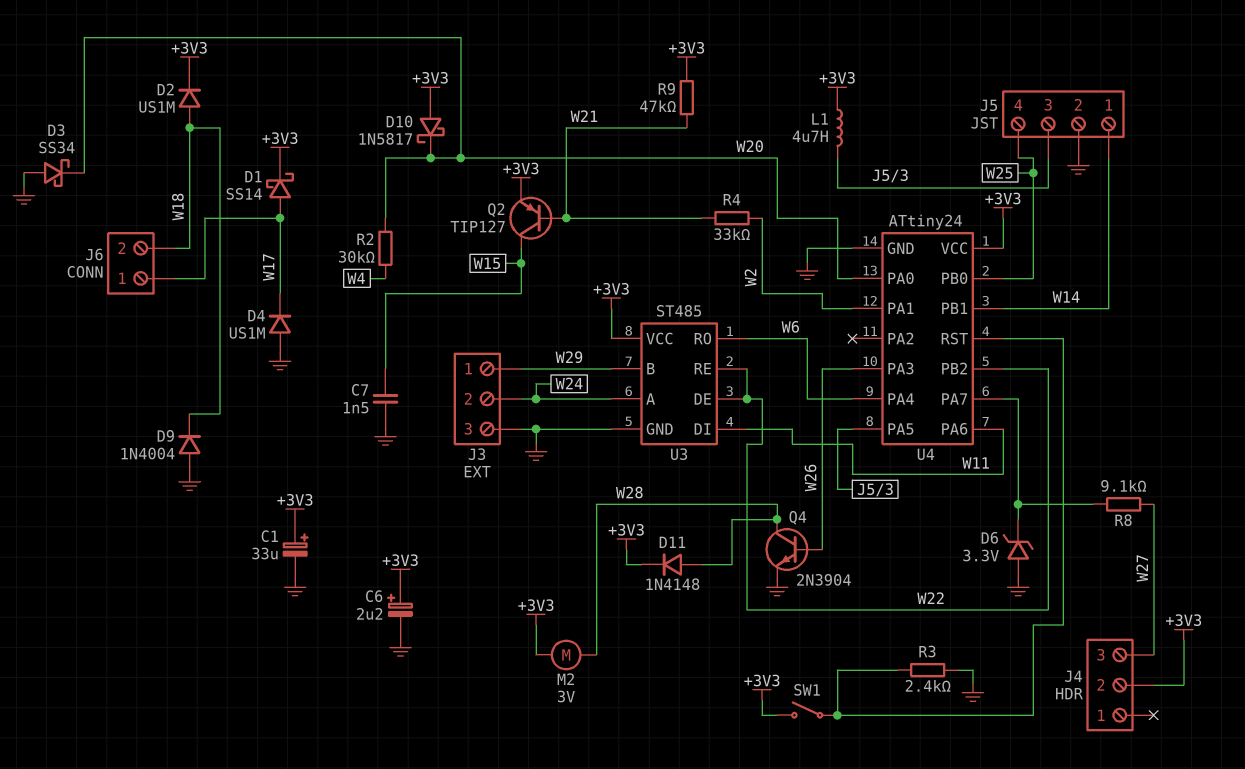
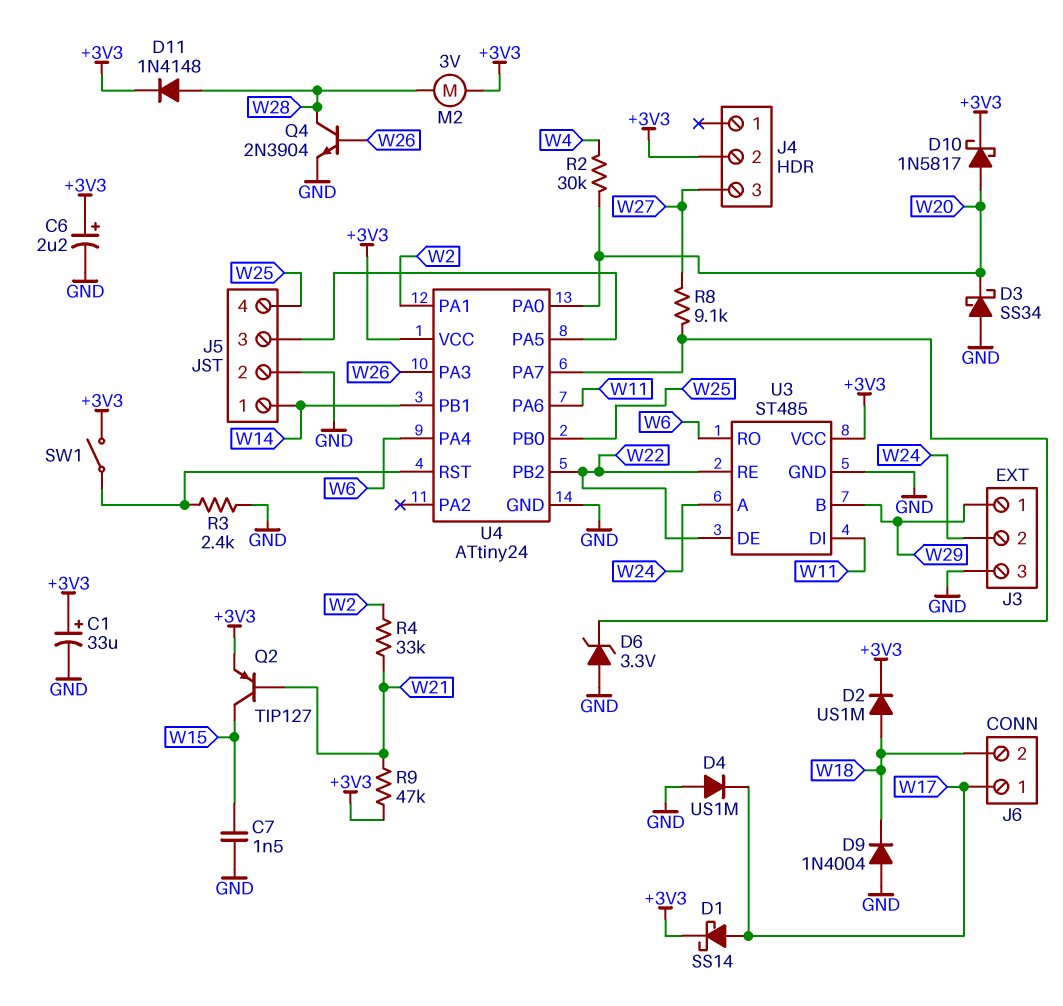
D10: schottky 1N5817 (A +3V3, K W20) -> schottky 1N5817 (A W20, K +3V3)
L1: 4.7uH (+3V3, J5/3) -> none

